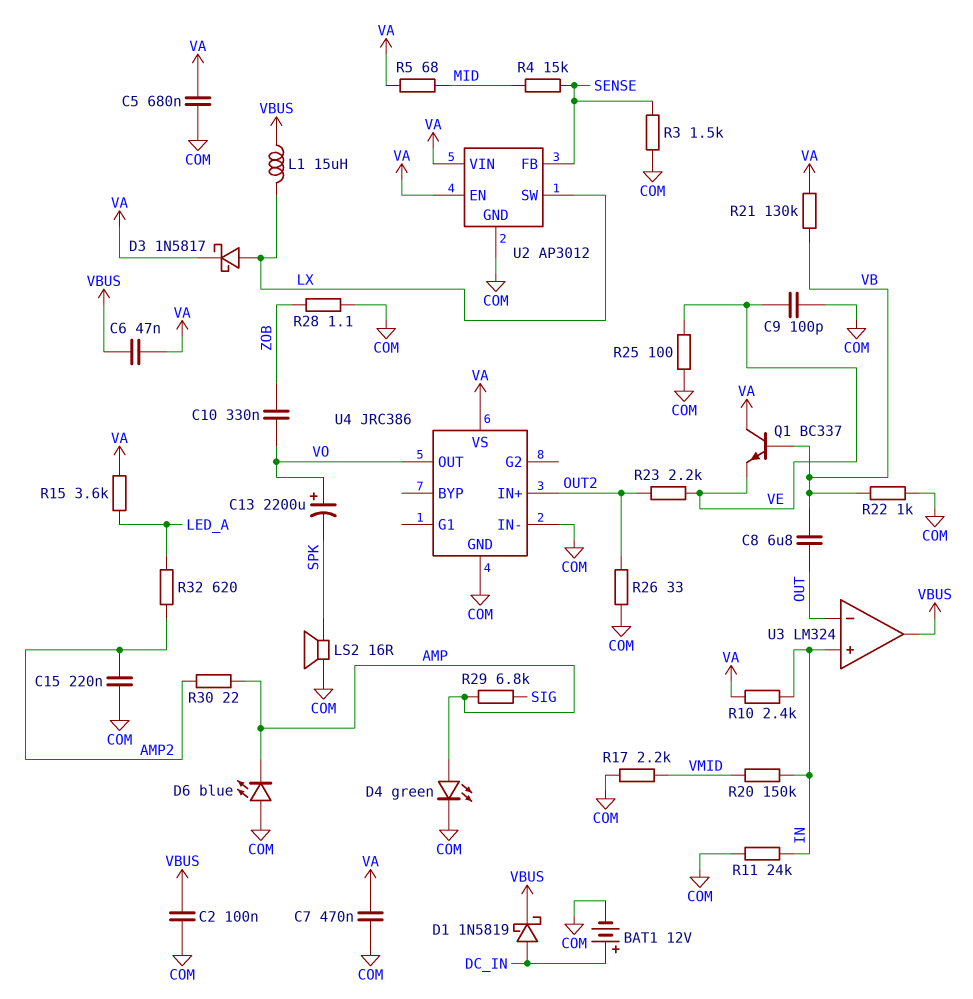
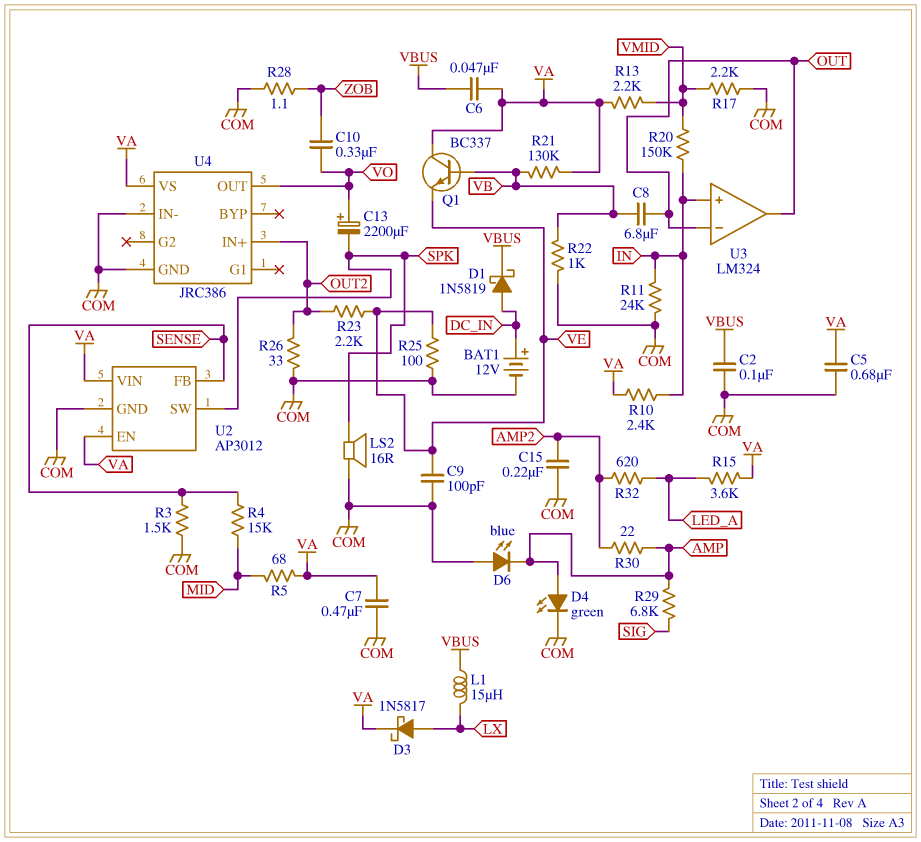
R13: none -> 2.2k (VA, VMID)
U2 pin SW: LX -> SPK
U3 pin out: VBUS -> OUT

